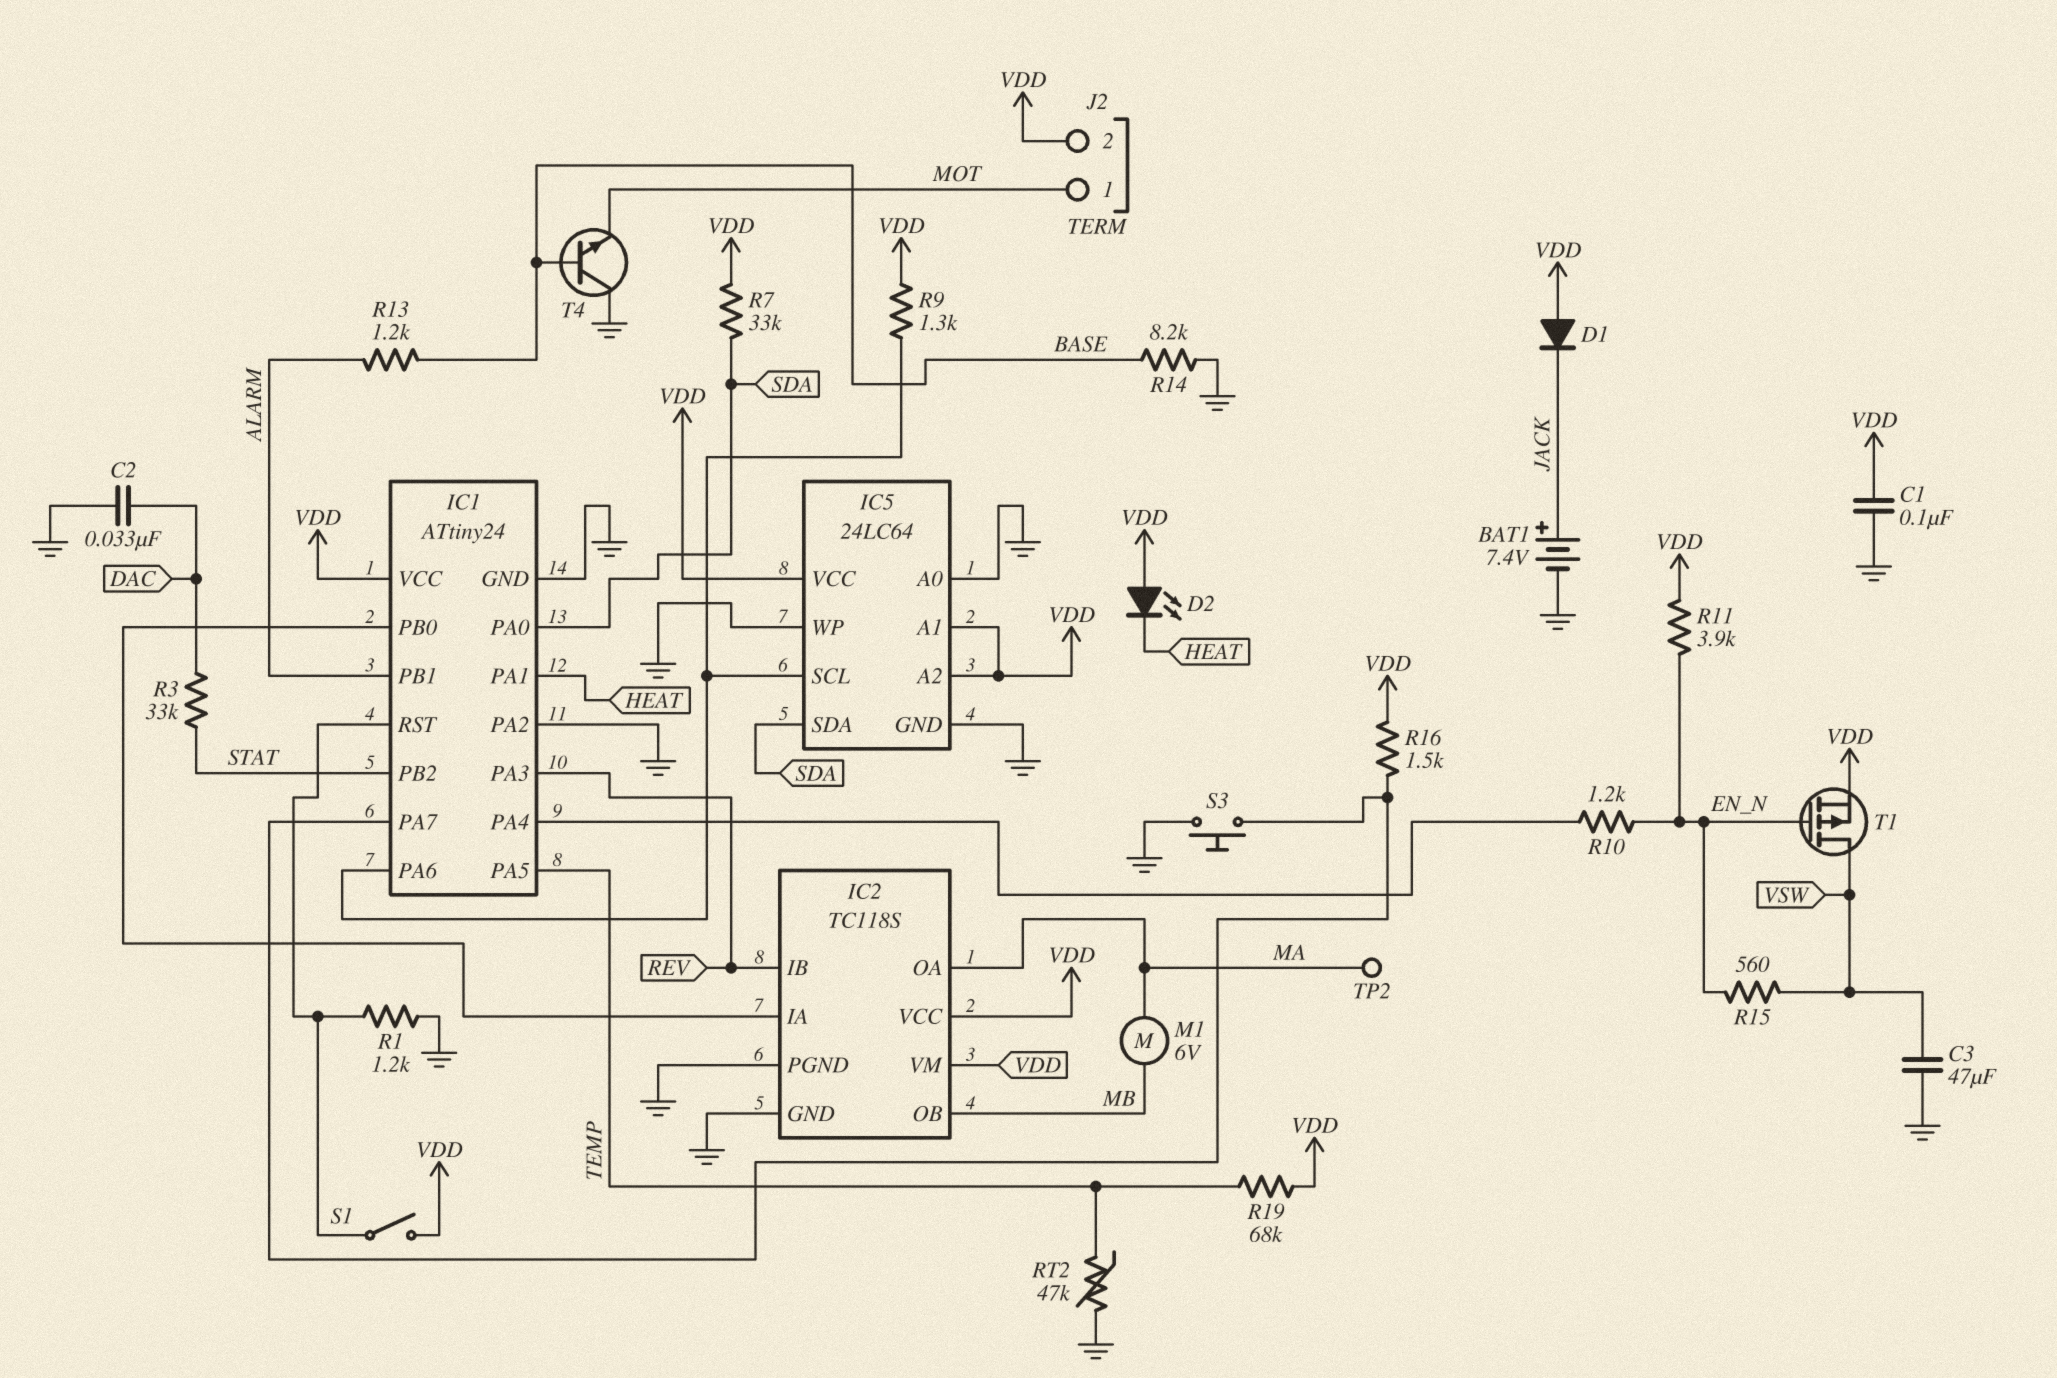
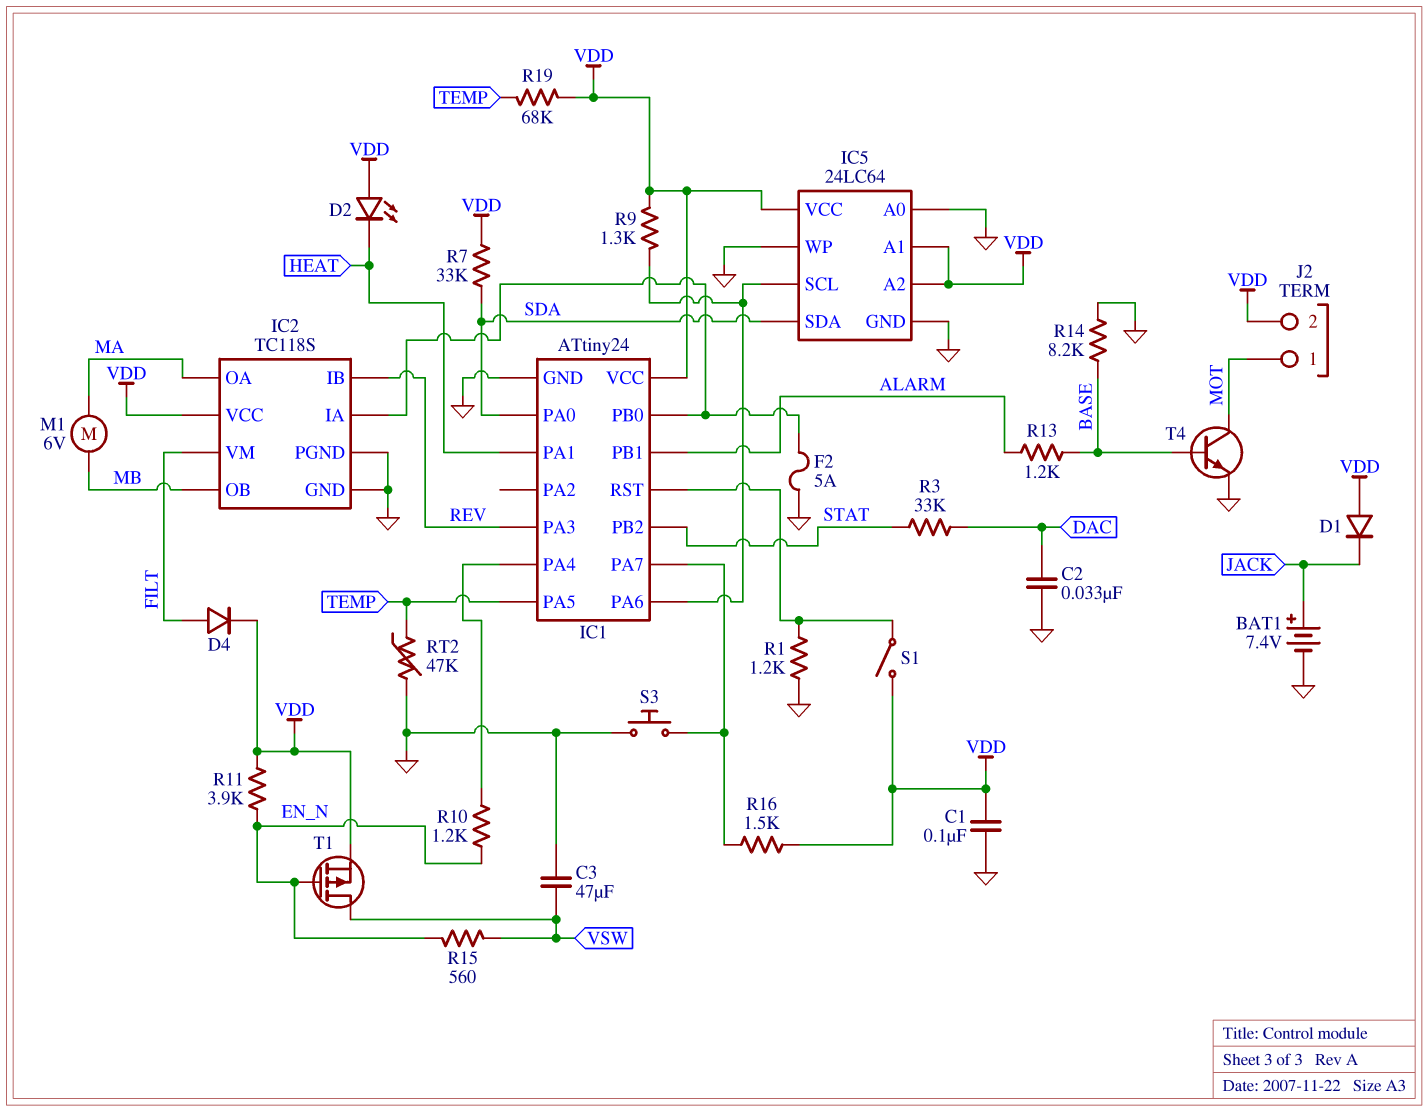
D4: none -> diode (A FILT, K VDD)
F2: none -> 5A (GND, IC1/PB0)
IC1 pin PA2: GND -> none
IC2 pin VM: VDD -> FILT
T4: NPN (B BASE, C GND, E MOT) -> NPN (B BASE, C MOT, E GND)
TP2: test point (MA) -> none

